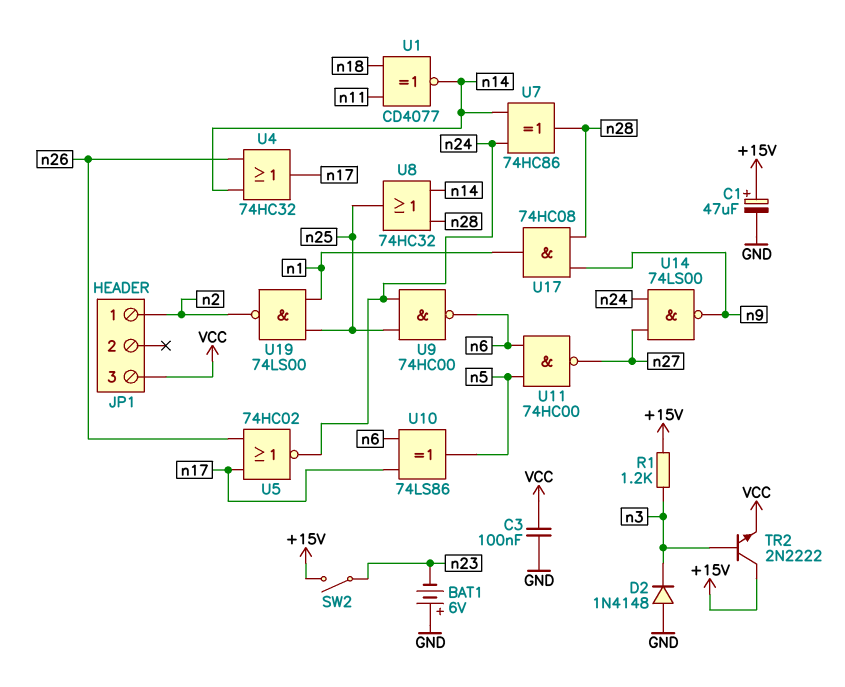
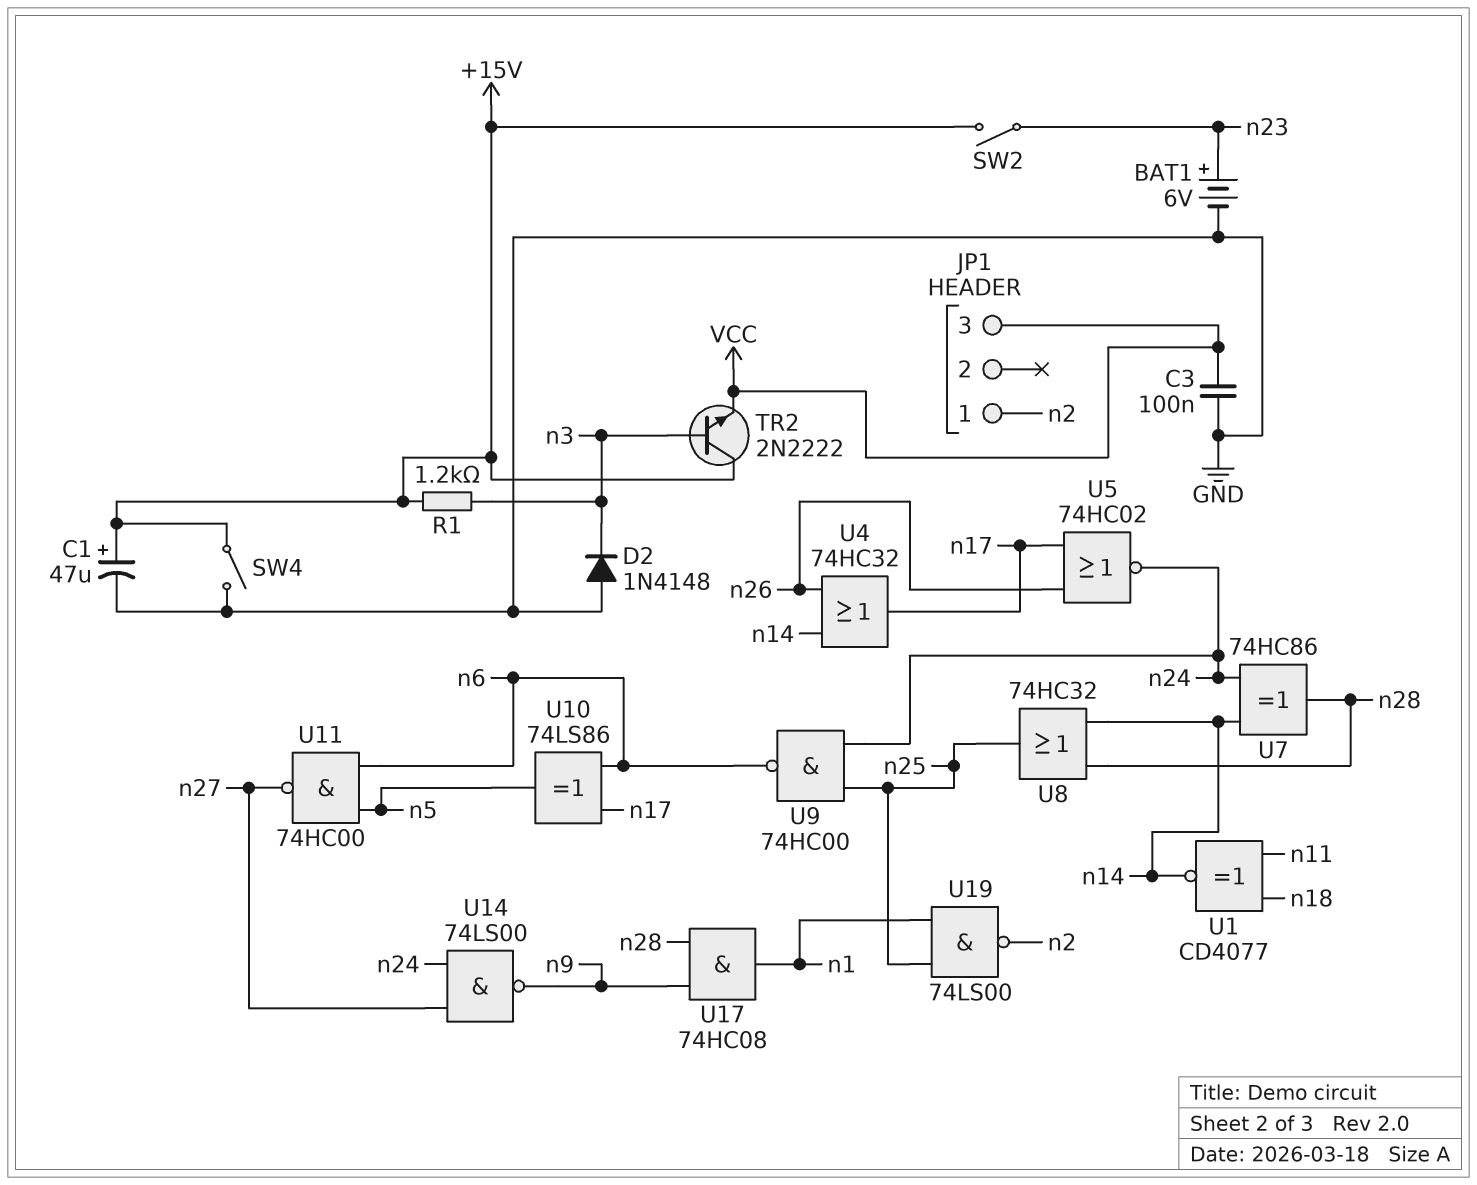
BAT1: 6V (plus GND, minus n23) -> 6V (plus n23, minus GND)
SW4: none -> switch (+15V, GND)

